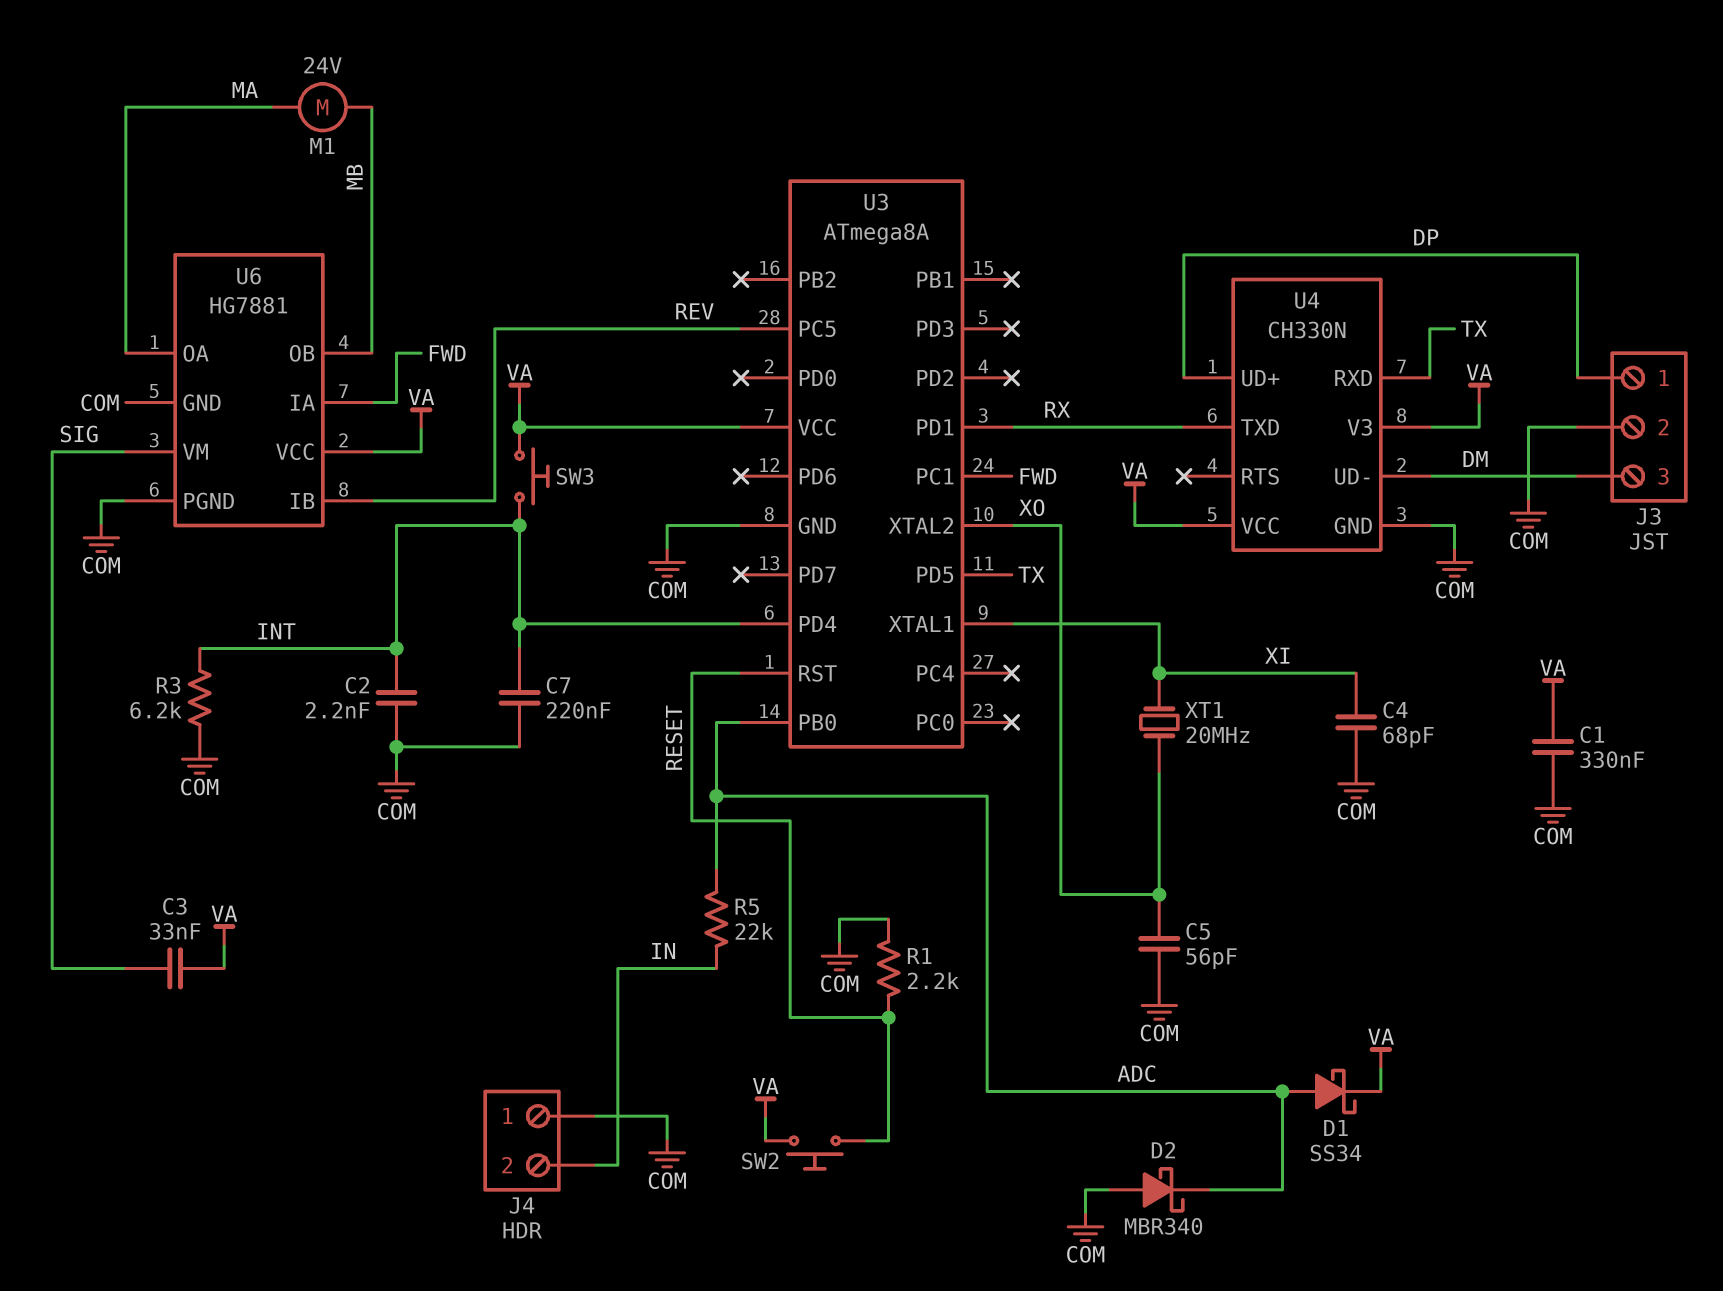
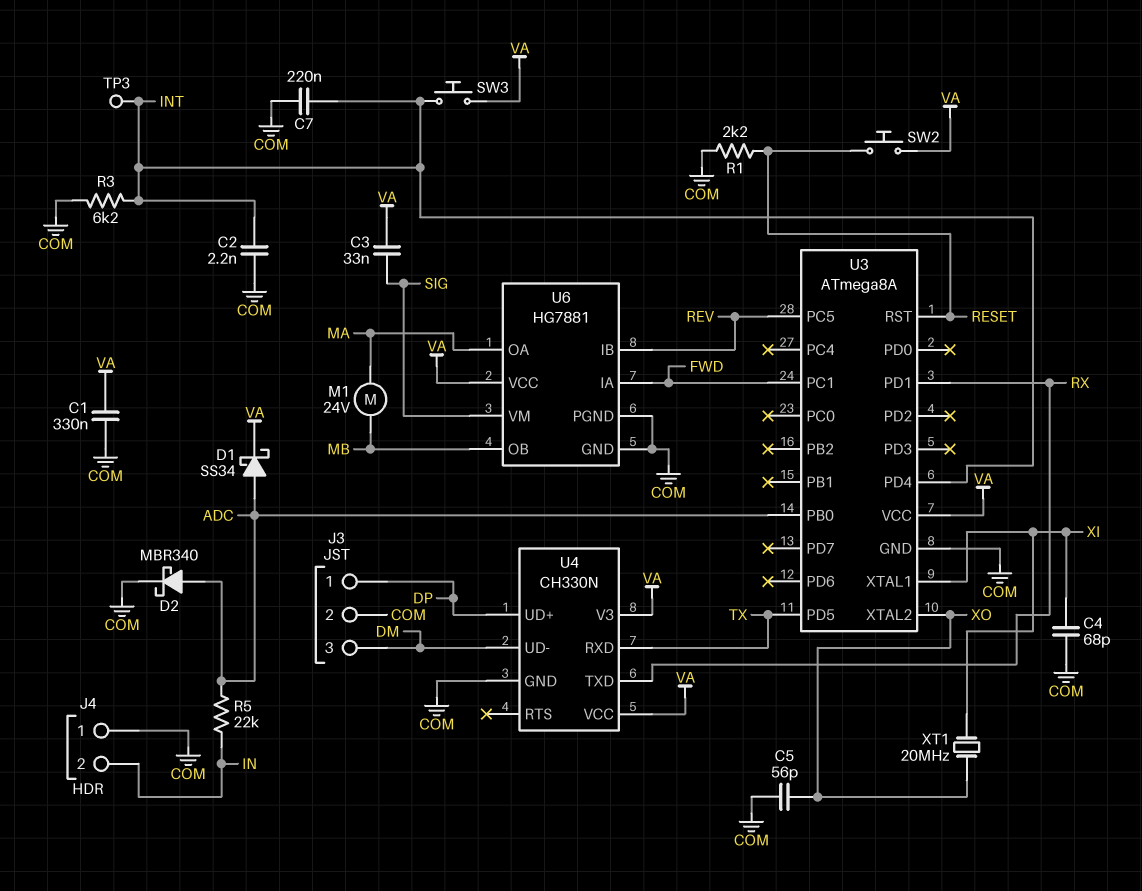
D2: schottky MBR340 (A COM, K ADC) -> schottky MBR340 (A ADC, K COM)
TP3: none -> test point (INT)

